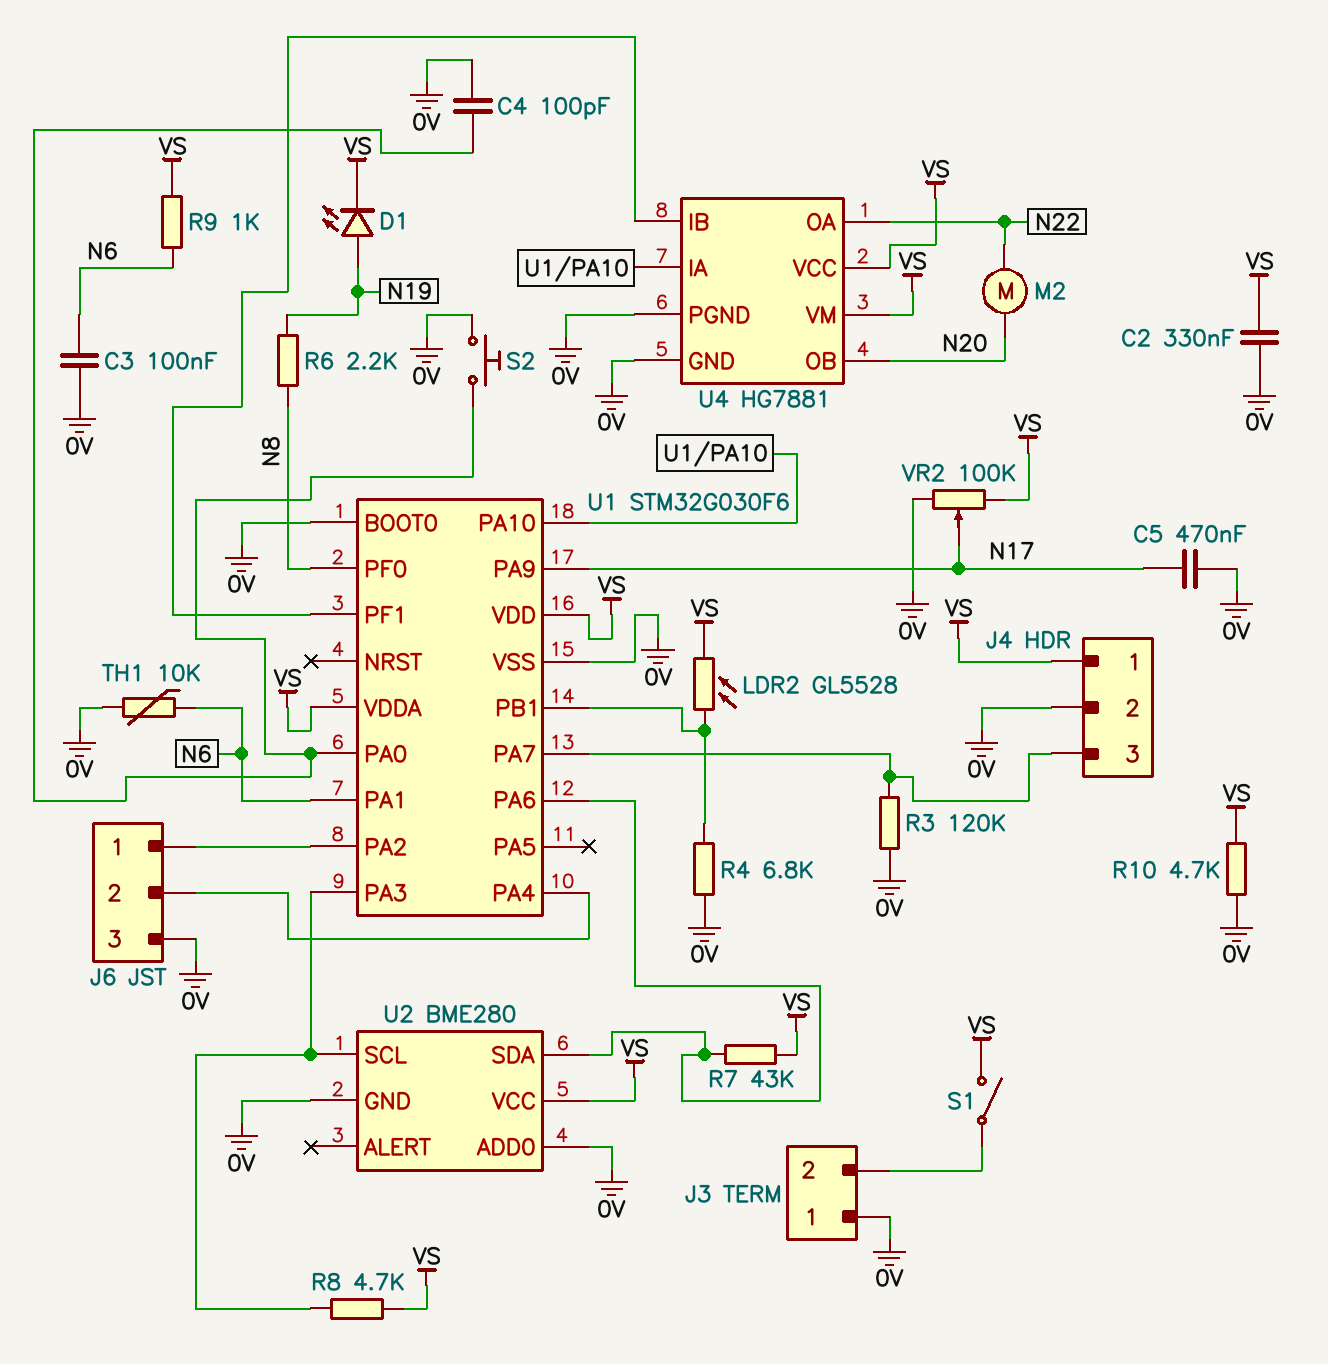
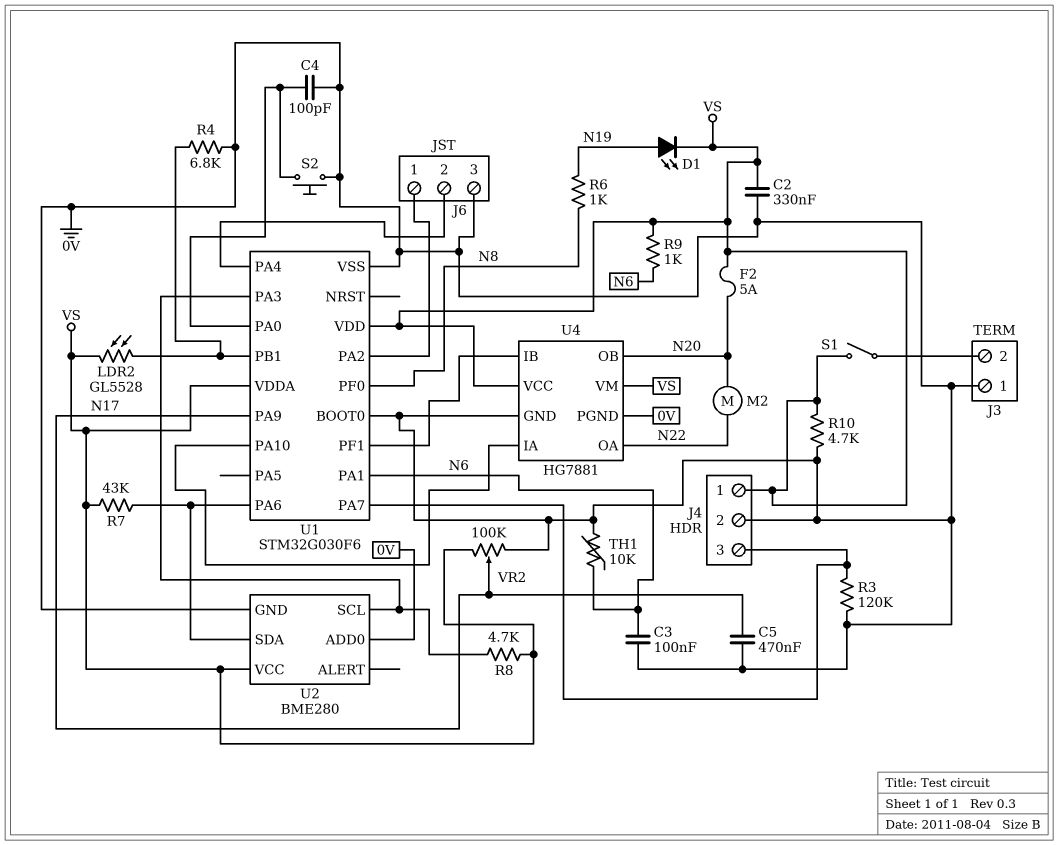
F2: none -> 5A (N20, VS)
R6: 2.2k (N8, N19) -> 1k (N8, N19)

